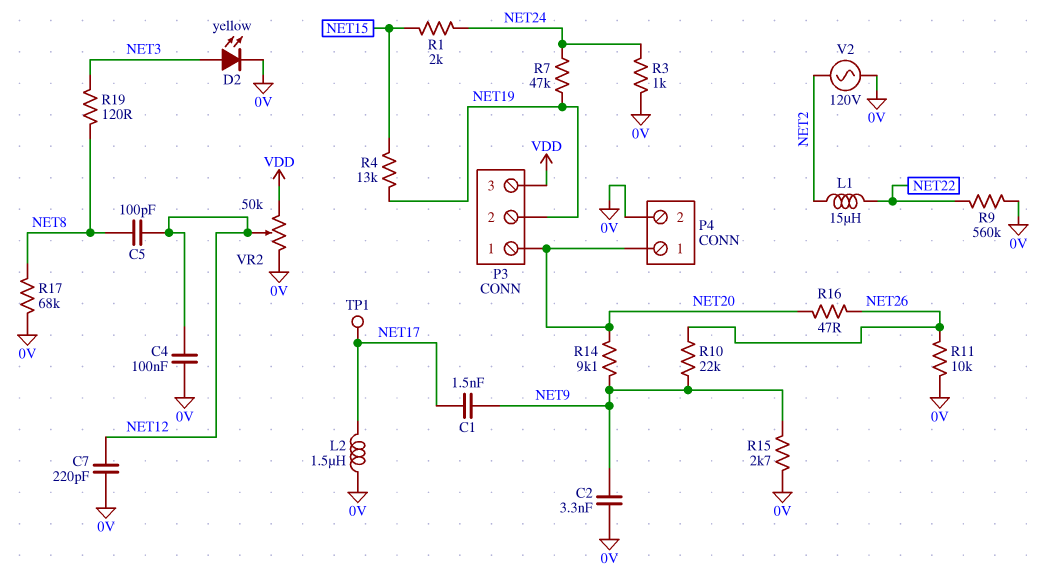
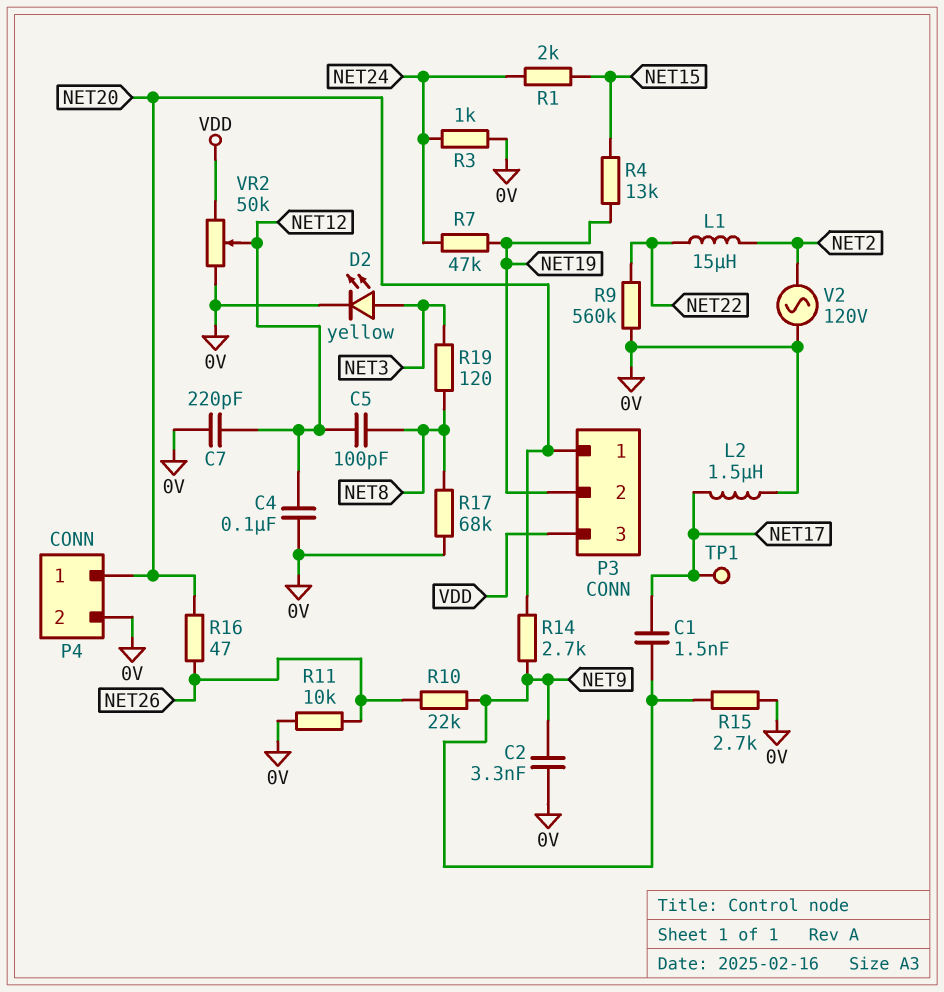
R14: 9.1k (NET9, NET20) -> 2.7k (NET9, NET20)

